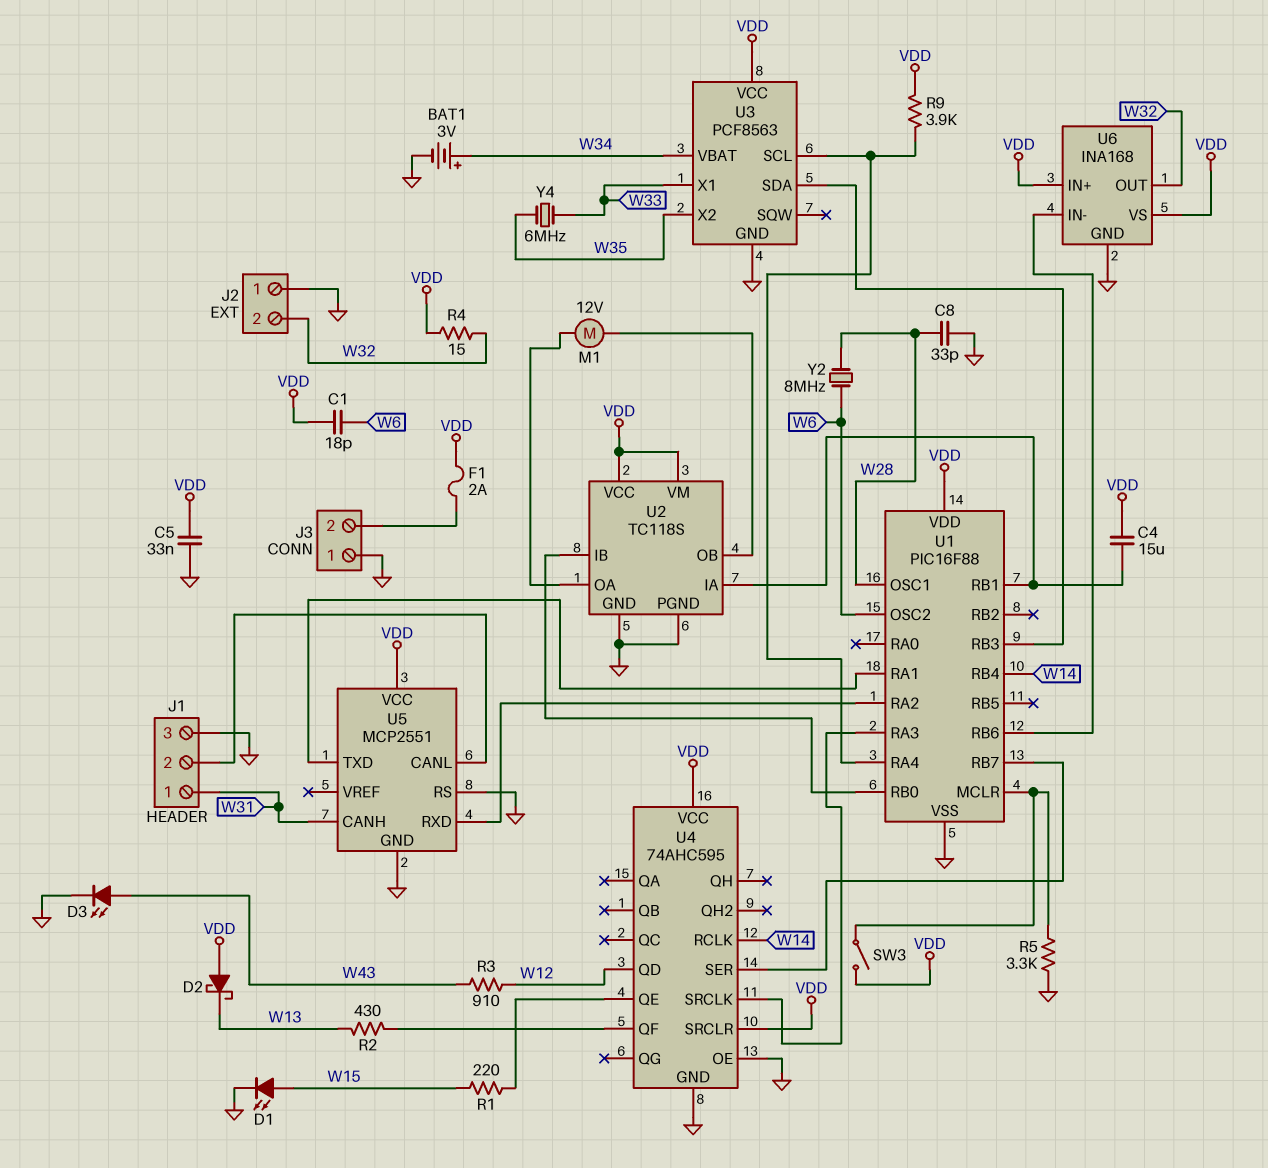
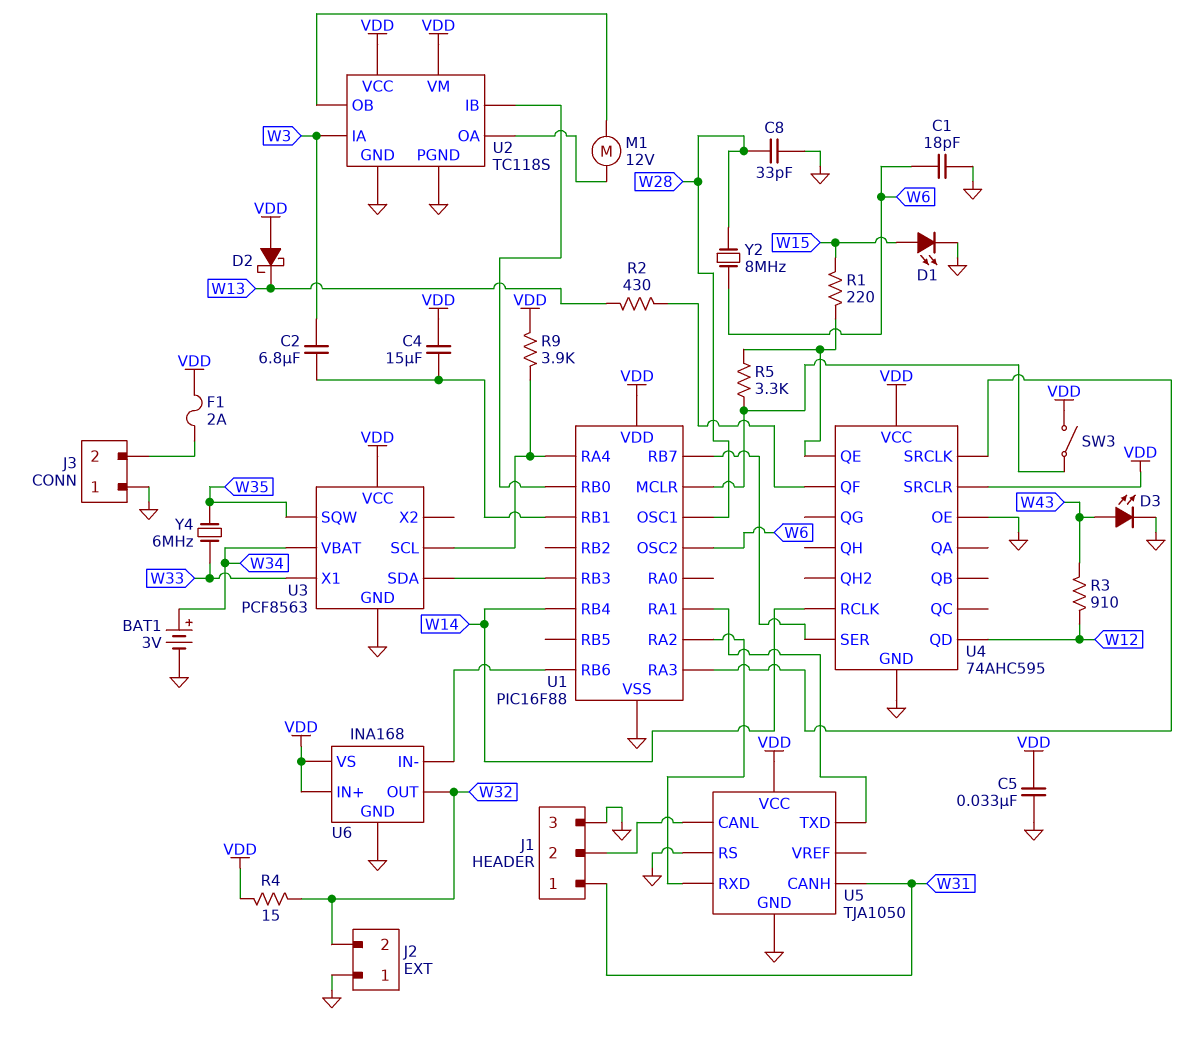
C1: 18pF (VDD, W6) -> 18pF (GND, W6)
C2: none -> 6.8uF (U1/RB1, W3)
R5: 3.3k (GND, U1/MCLR) -> 3.3k (U1/MCLR, U4/QE)
U2 pin IA: U1/RB1 -> W3
U3 pin SQW: none -> W35
U3 pin X2: W35 -> none
U5: MCP2551 -> TJA1050

